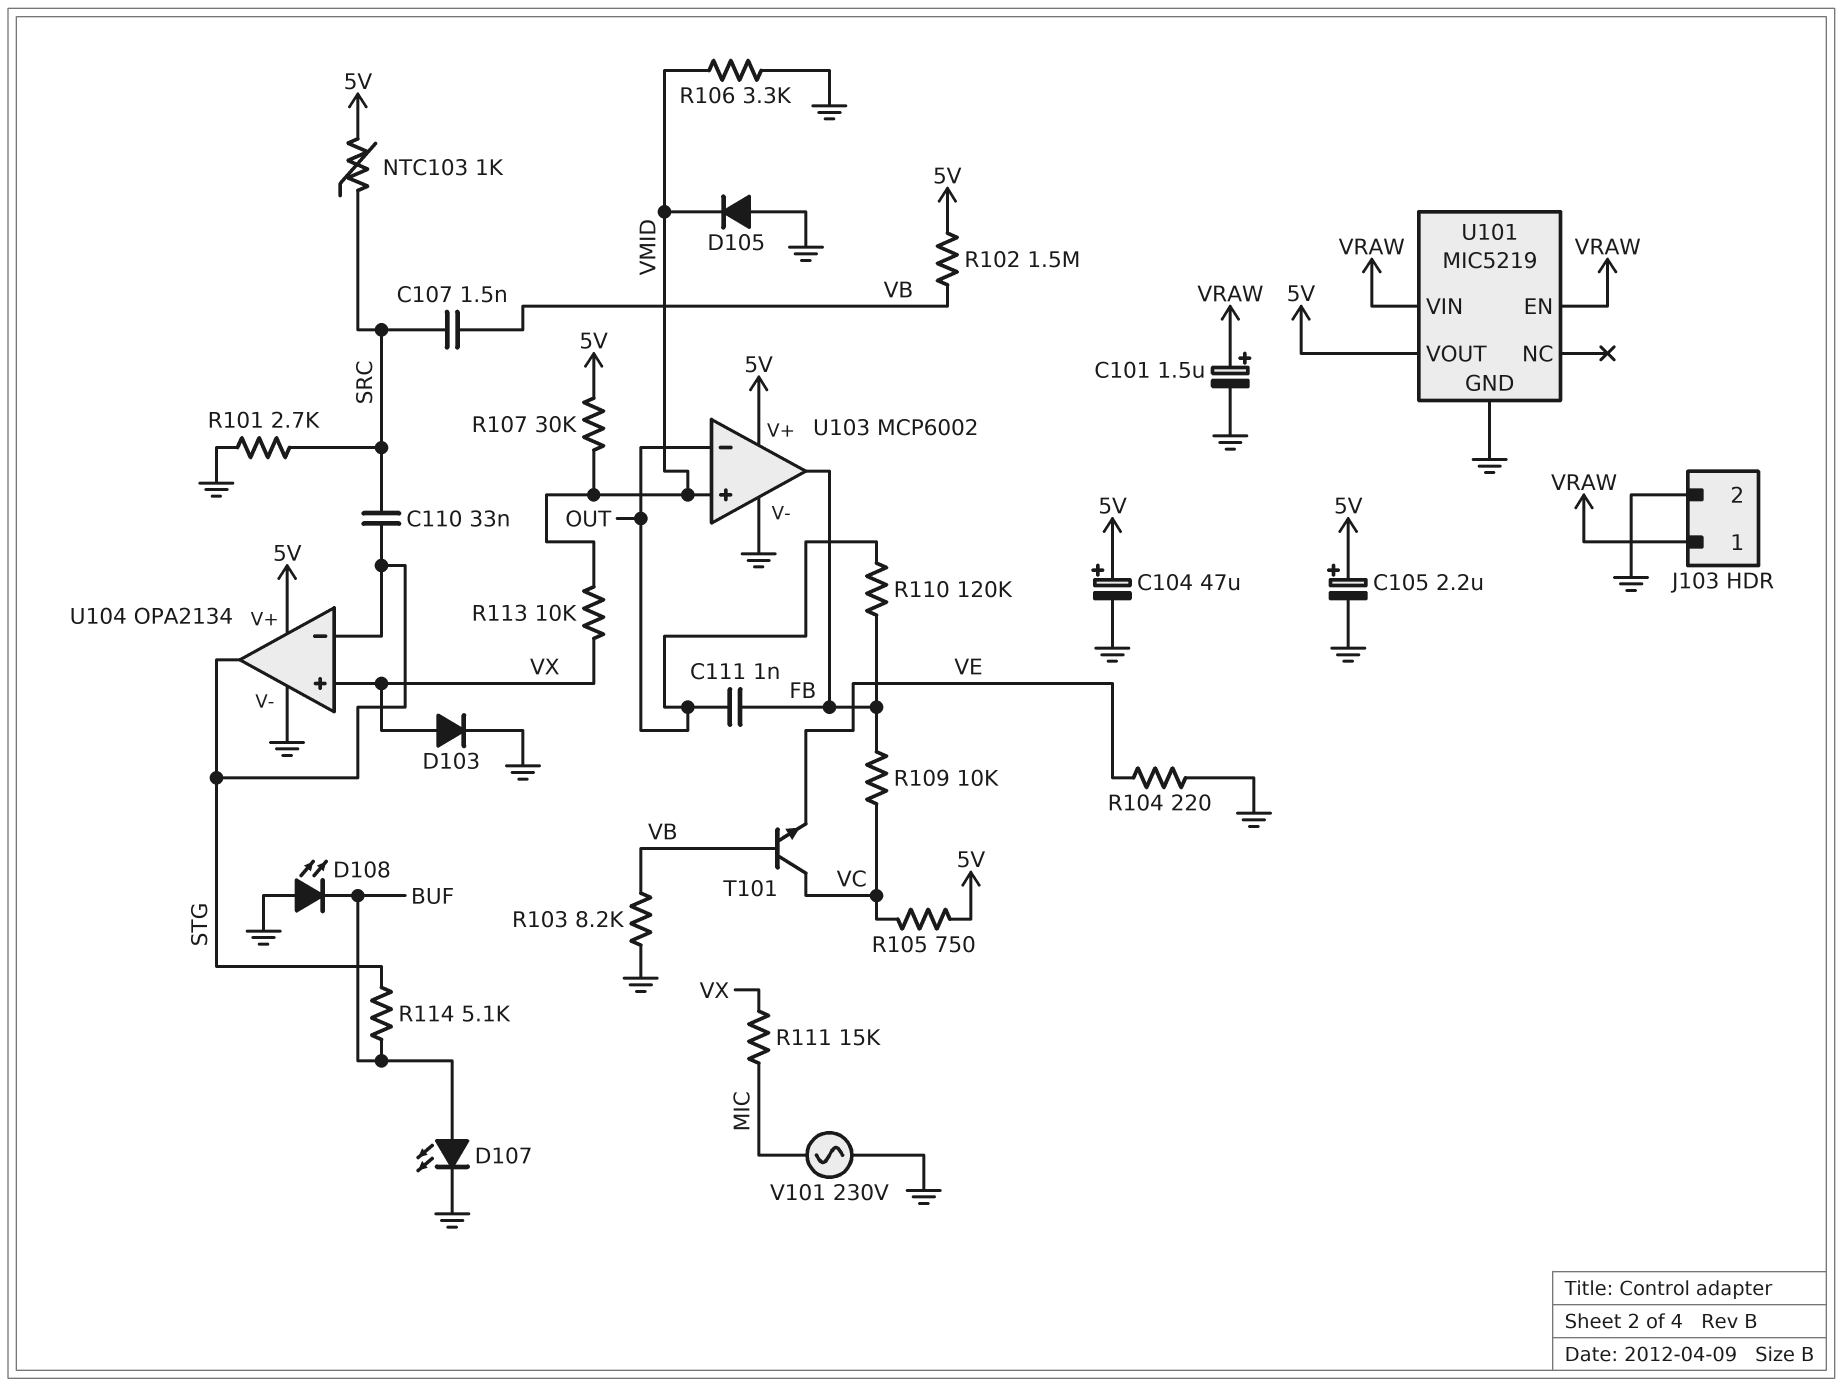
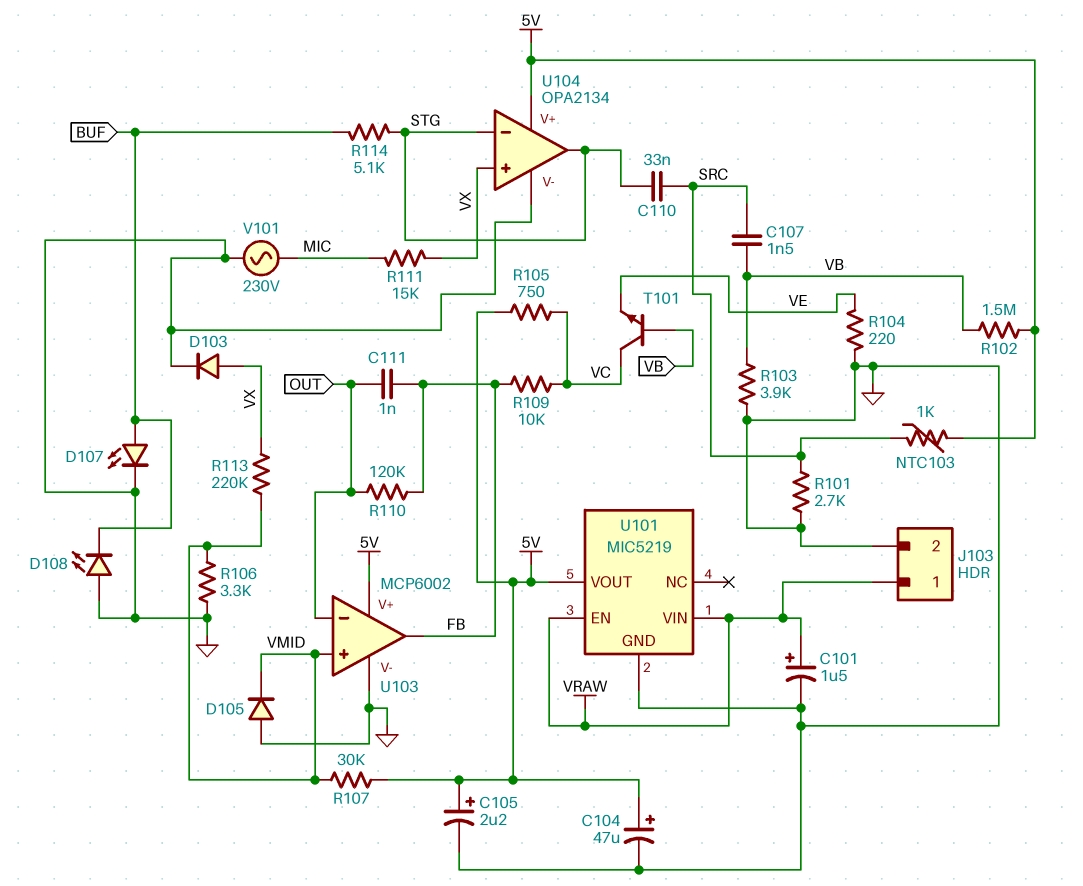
R103: 8.2k (GND, VB) -> 3.9k (GND, VB)
R113: 10k (VMID, VX) -> 220k (VMID, VX)

